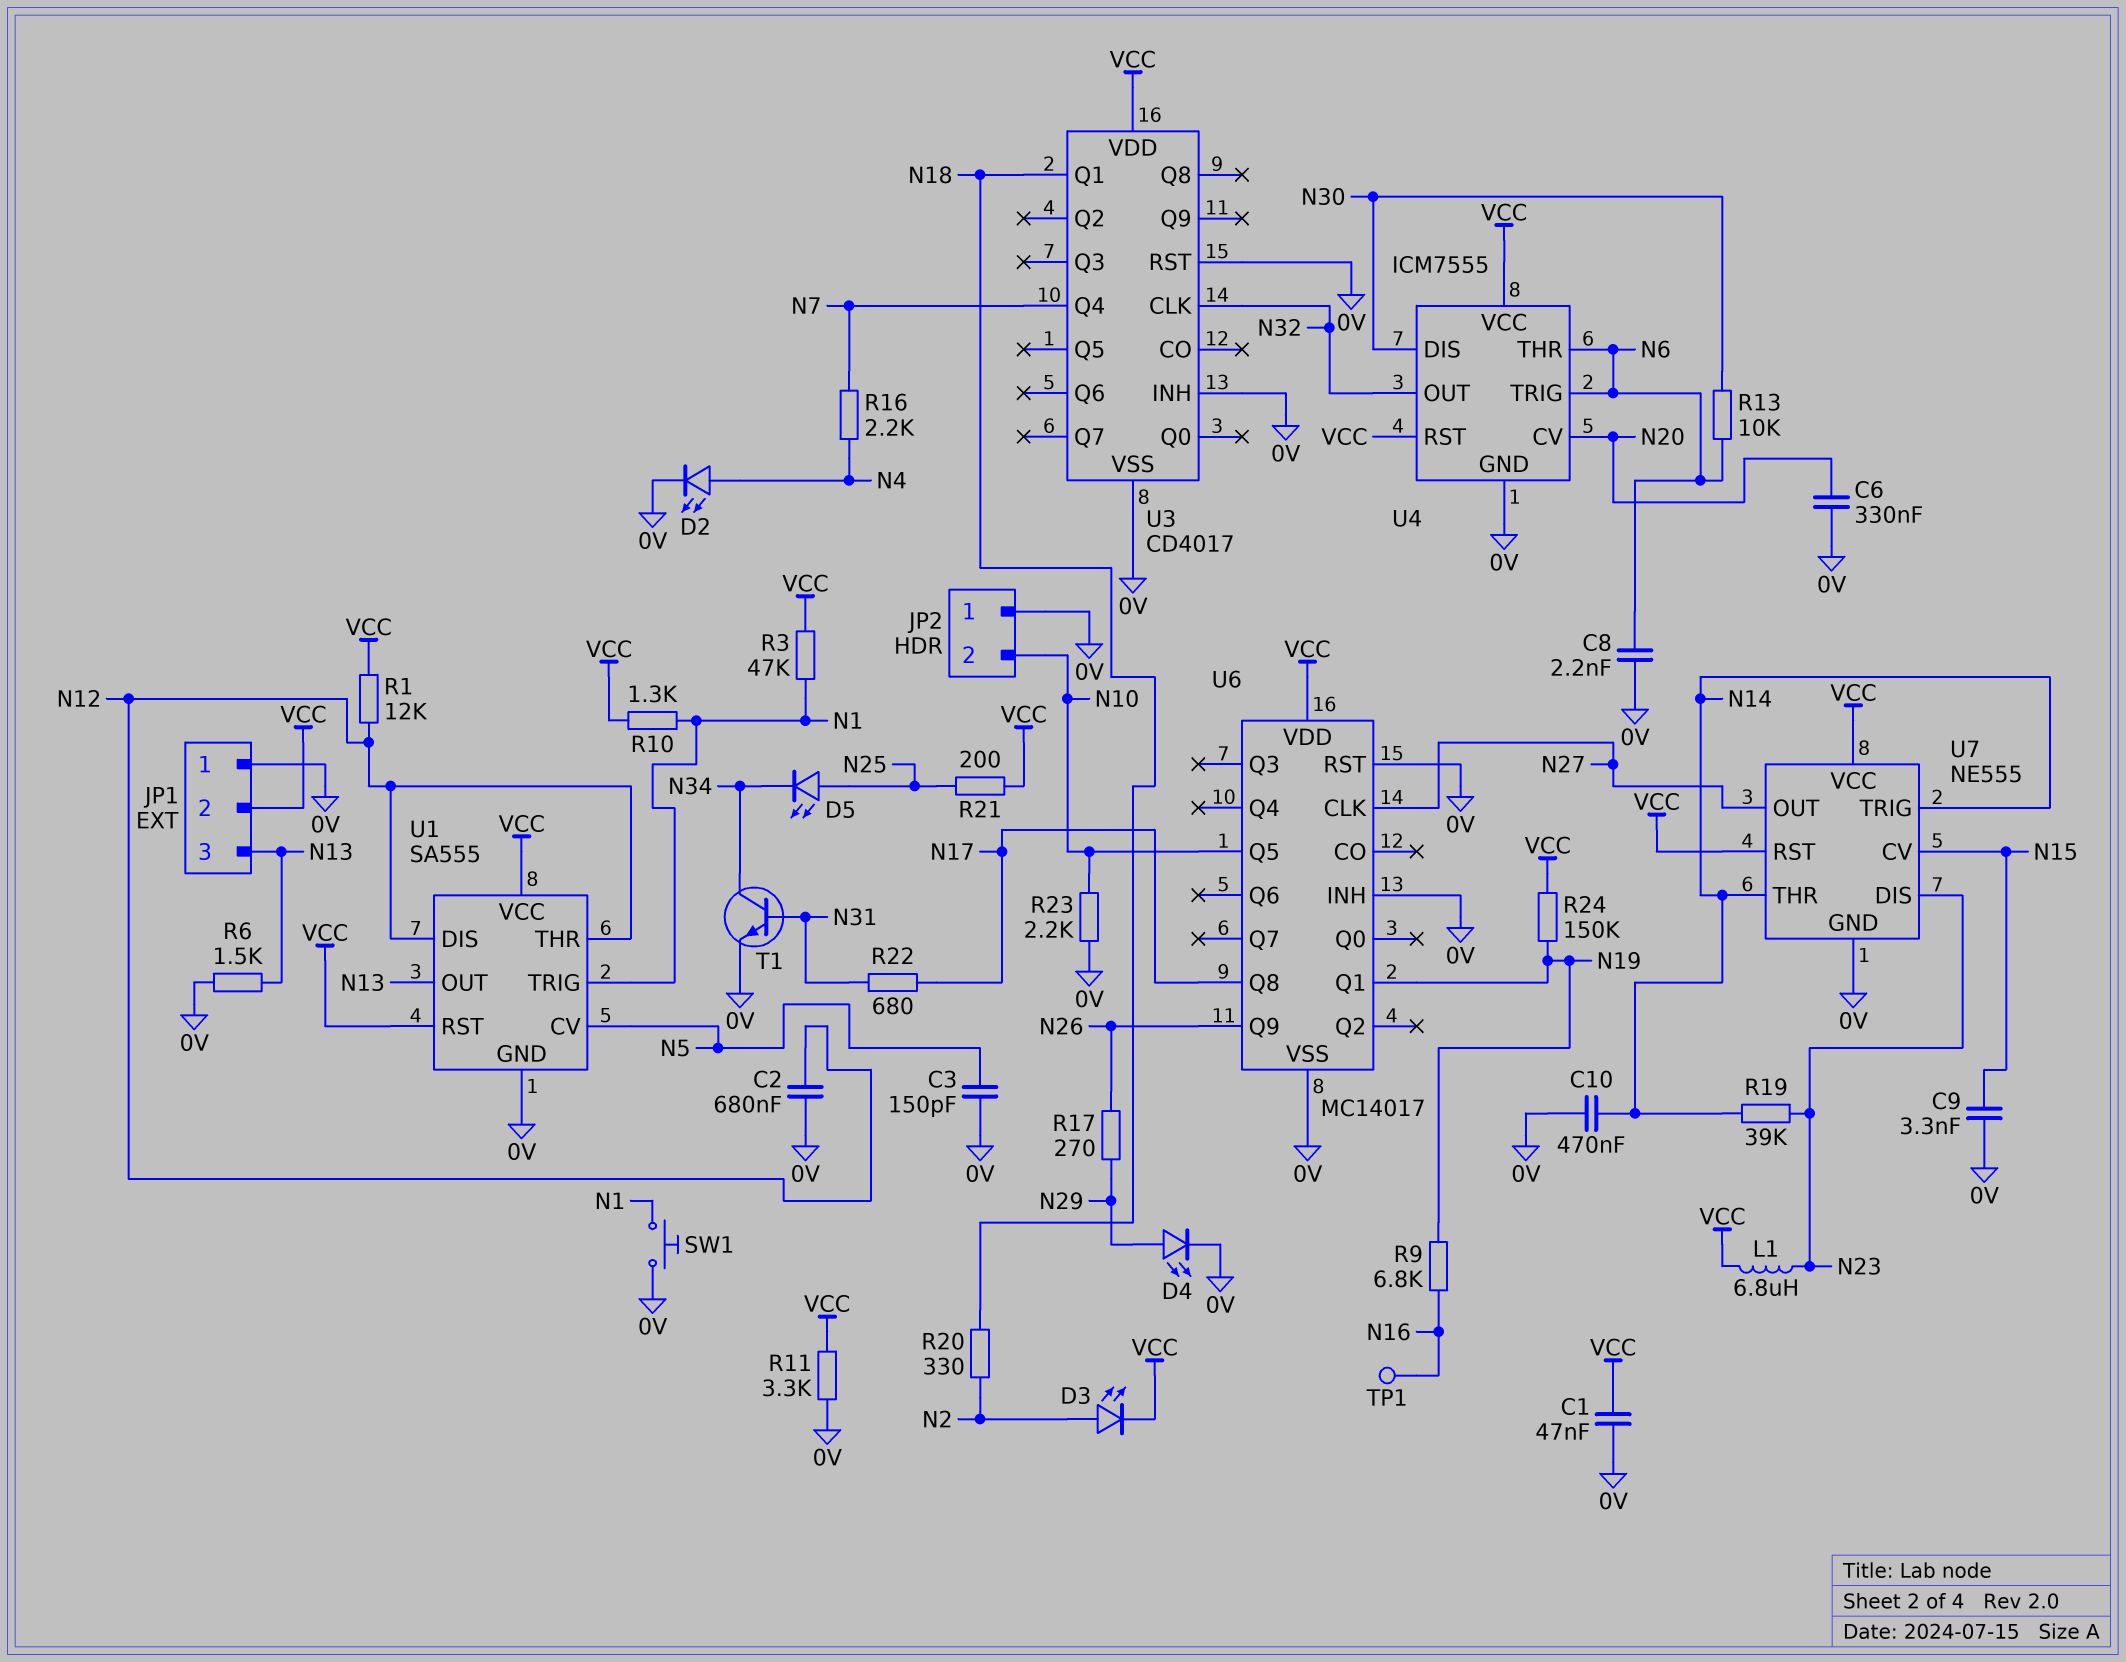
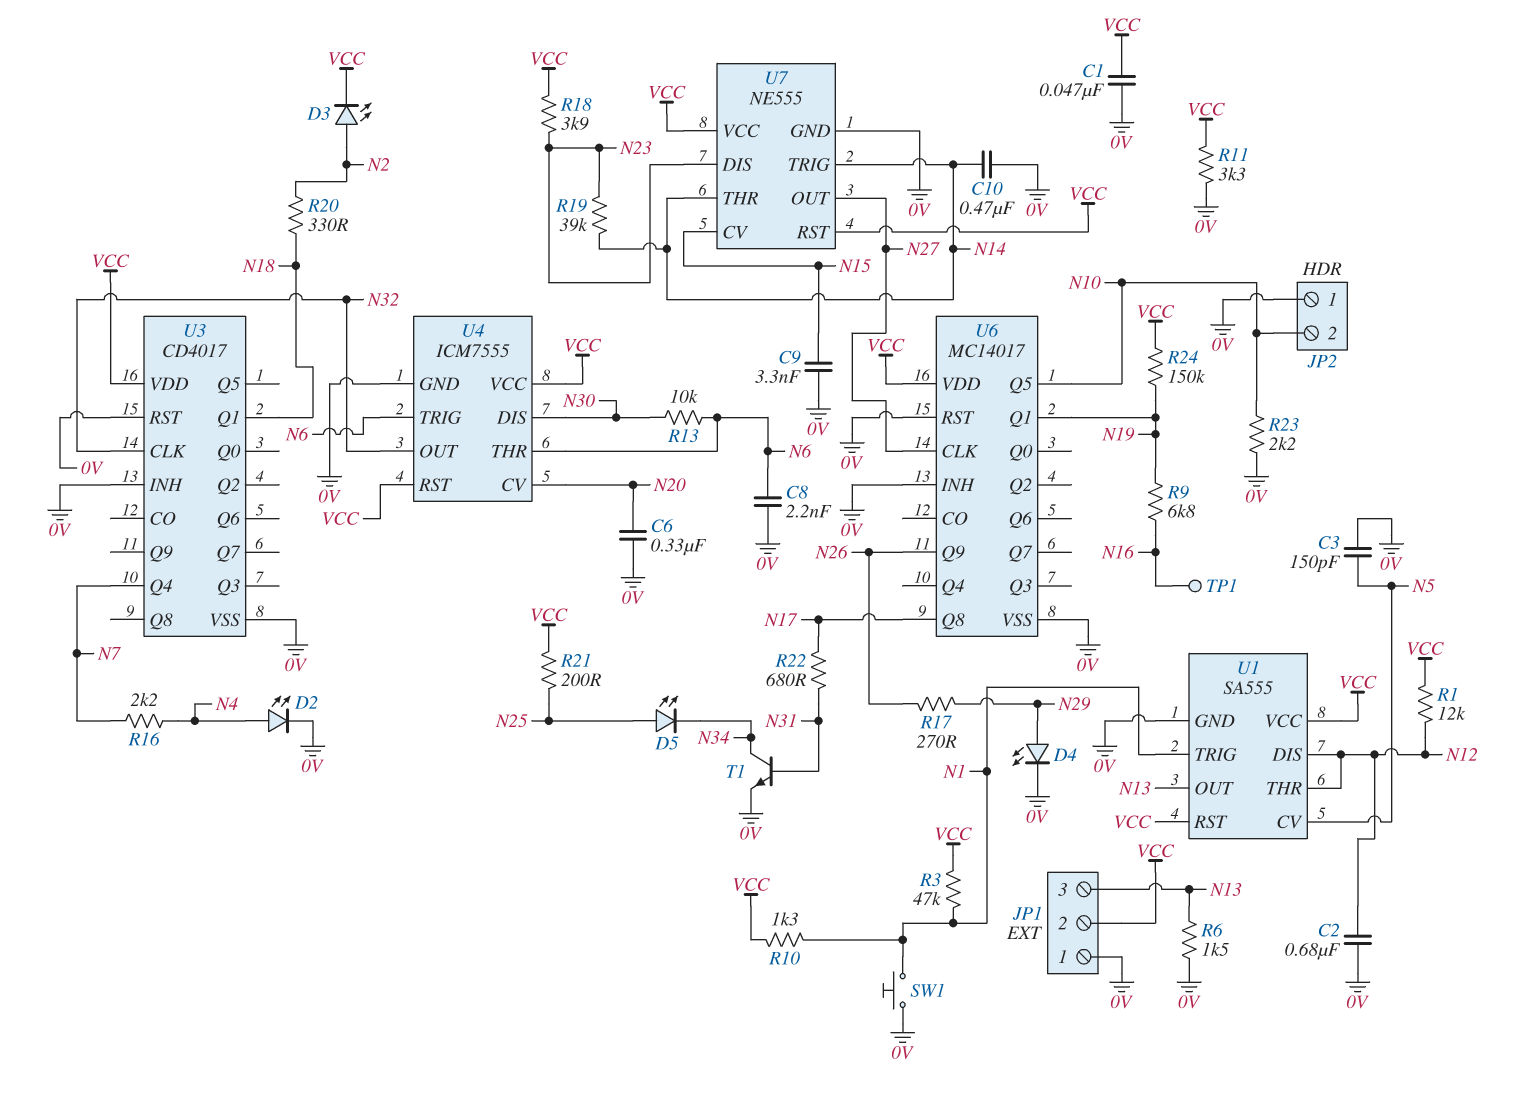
L1: 6.8uH (N23, VCC) -> none
R18: none -> 3.9k (N23, VCC)

